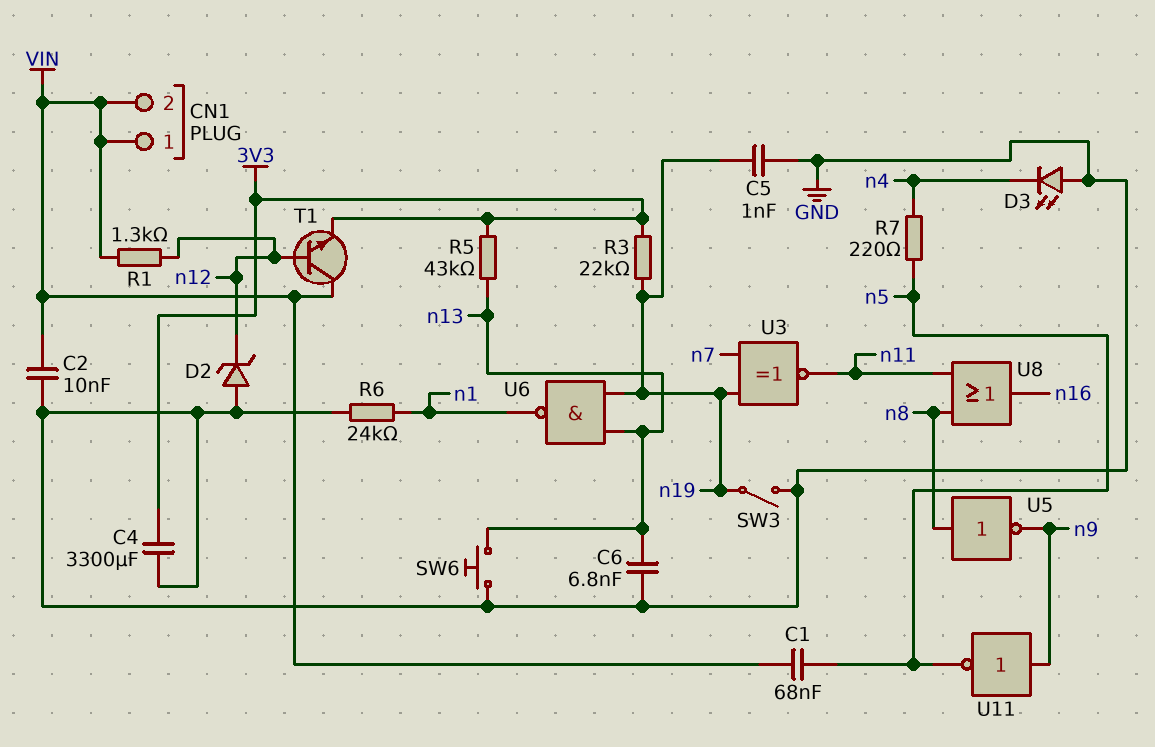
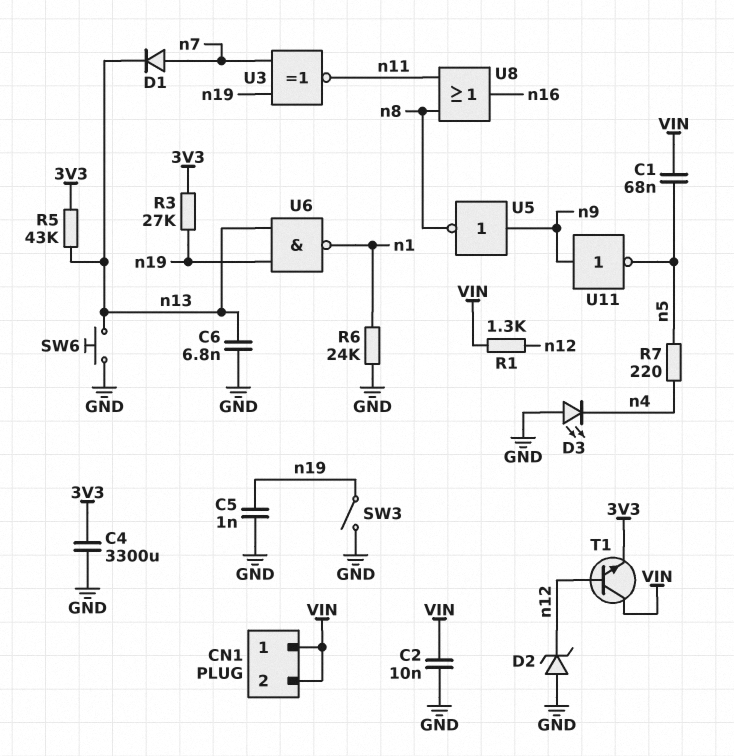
D1: none -> diode (A n7, K n13)
R3: 22k (3V3, n19) -> 27k (3V3, n19)
U5: NOT (in n8, out n9) -> NOT (in n9, out n8)

